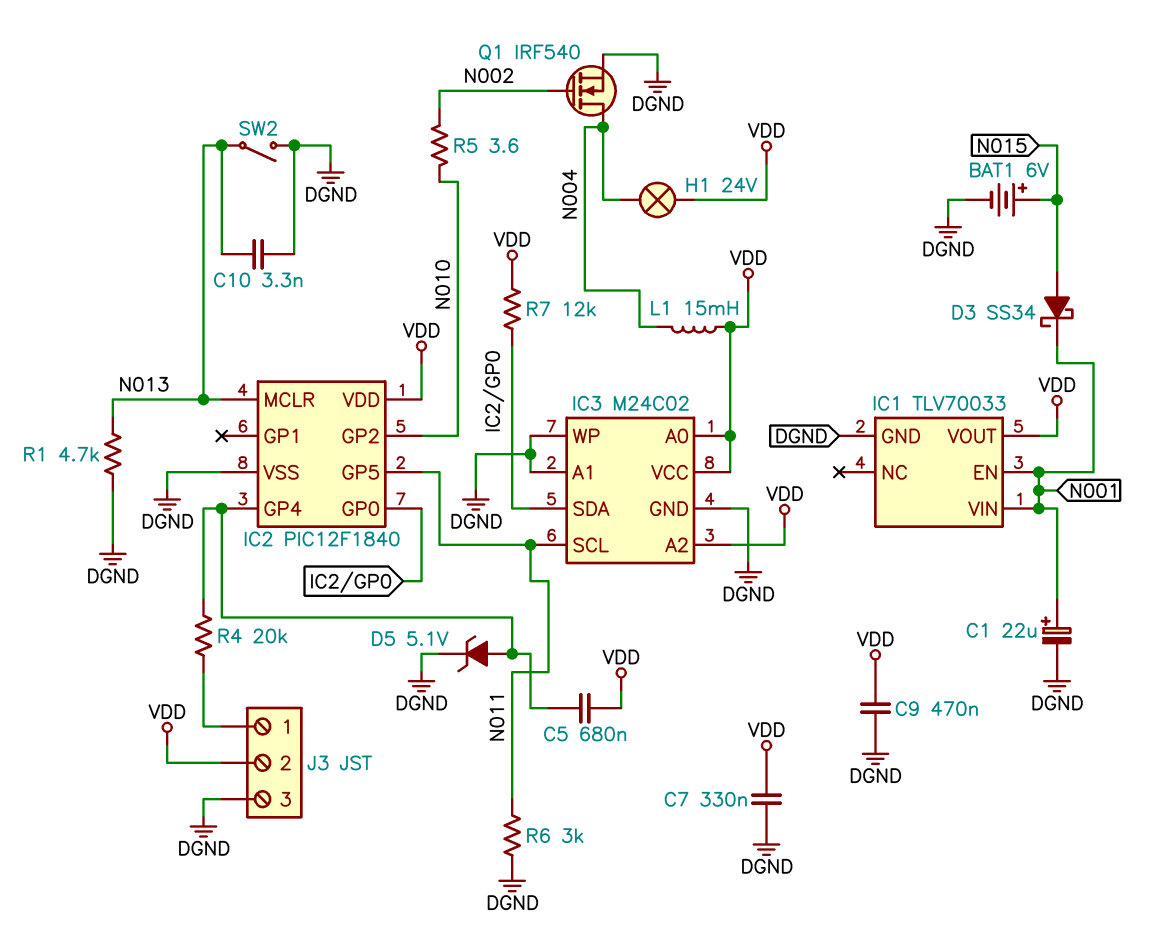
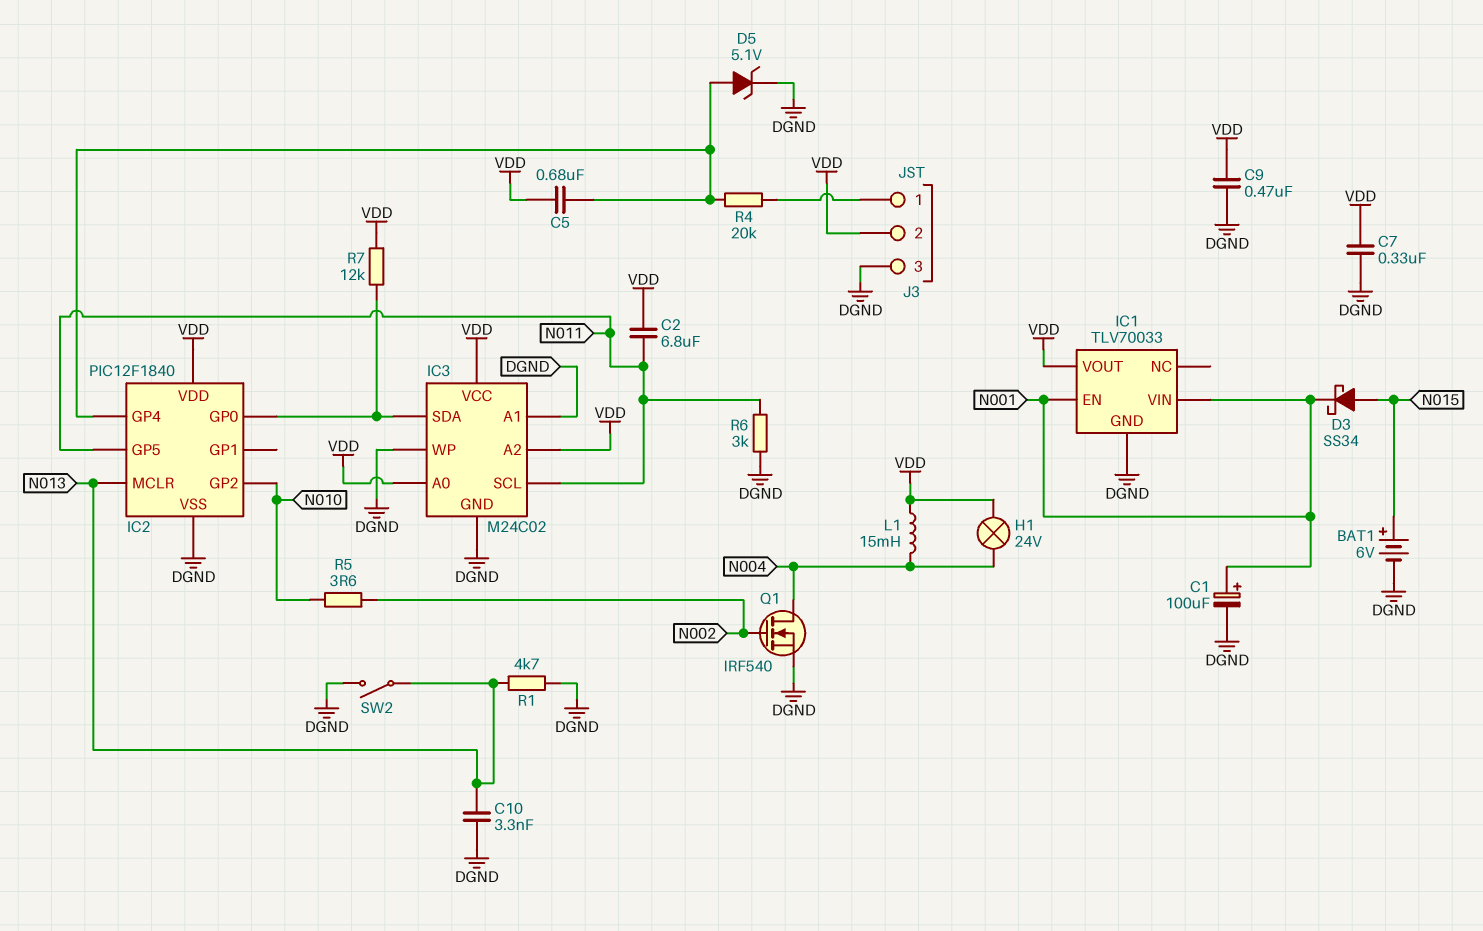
C1: 22uF (plus N001, minus DGND) -> 100uF (plus N001, minus DGND)
C2: none -> 6.8uF (N011, VDD)

